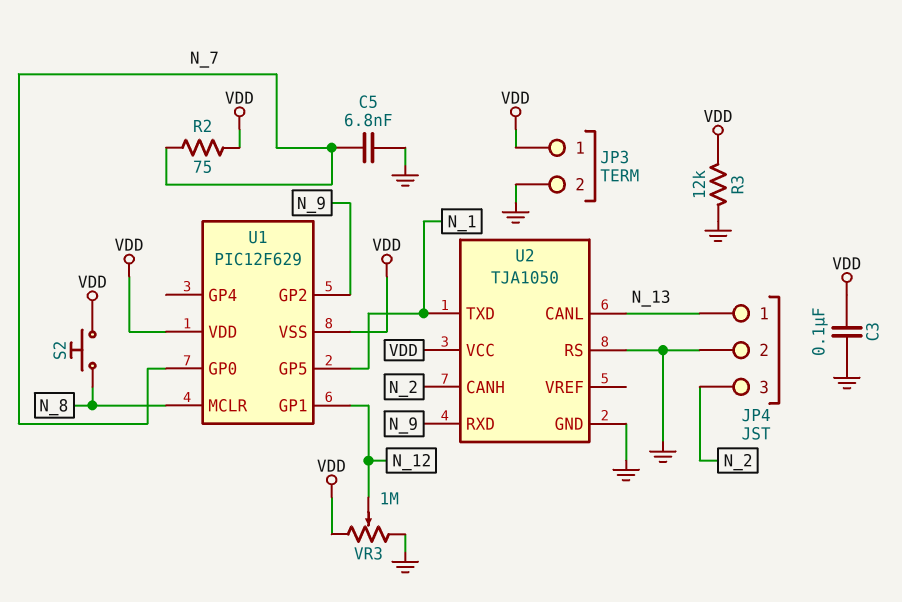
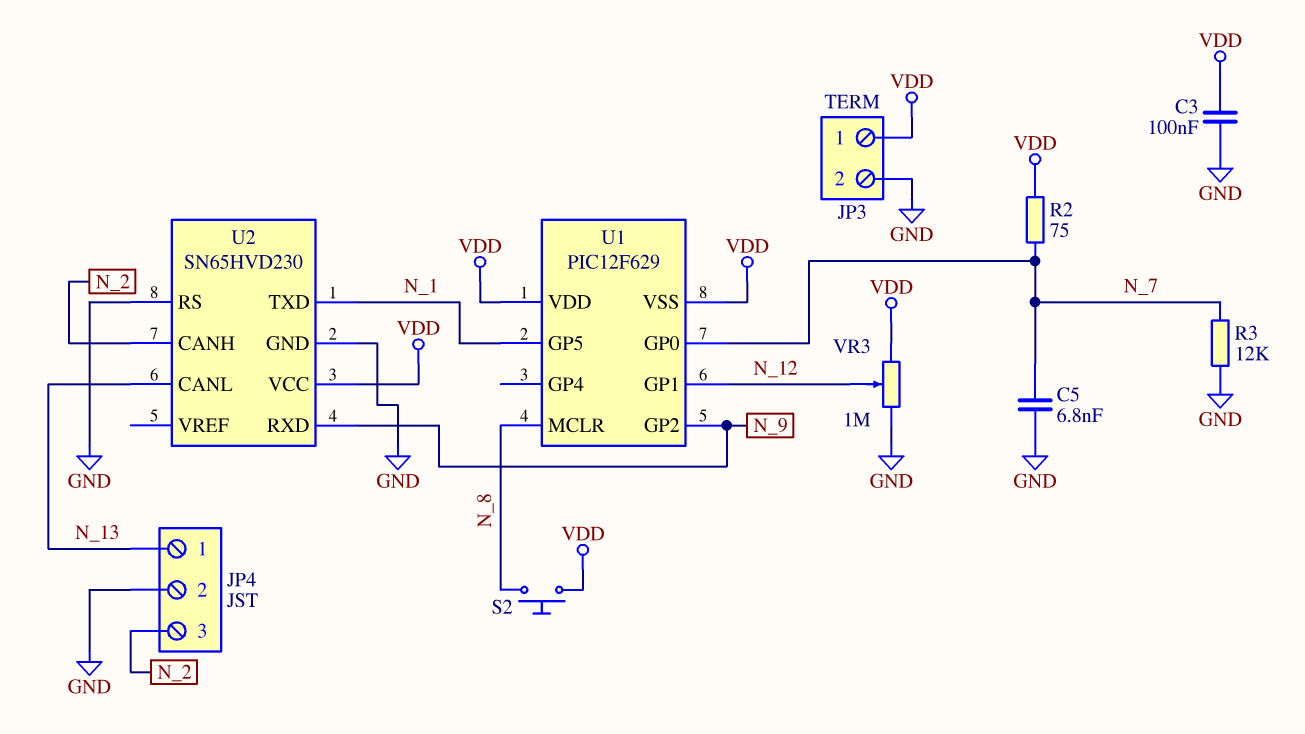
R3: 12k (GND, VDD) -> 12k (GND, N_7)
U2: TJA1050 -> SN65HVD230

